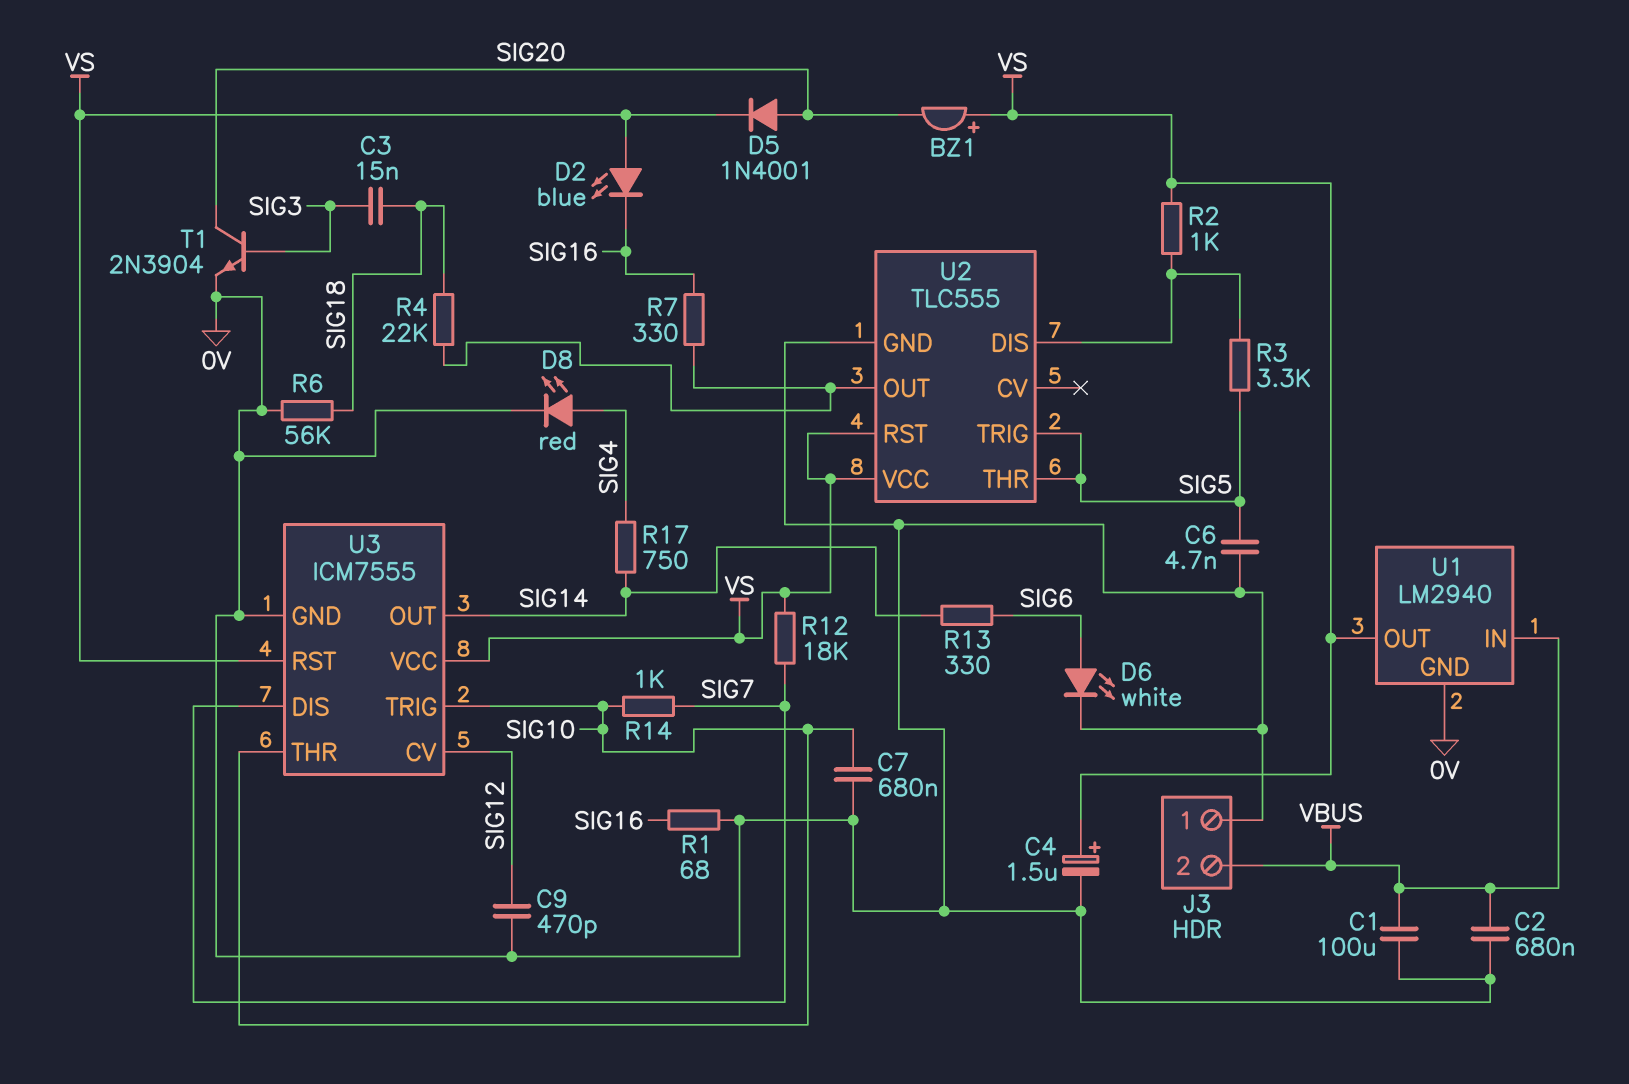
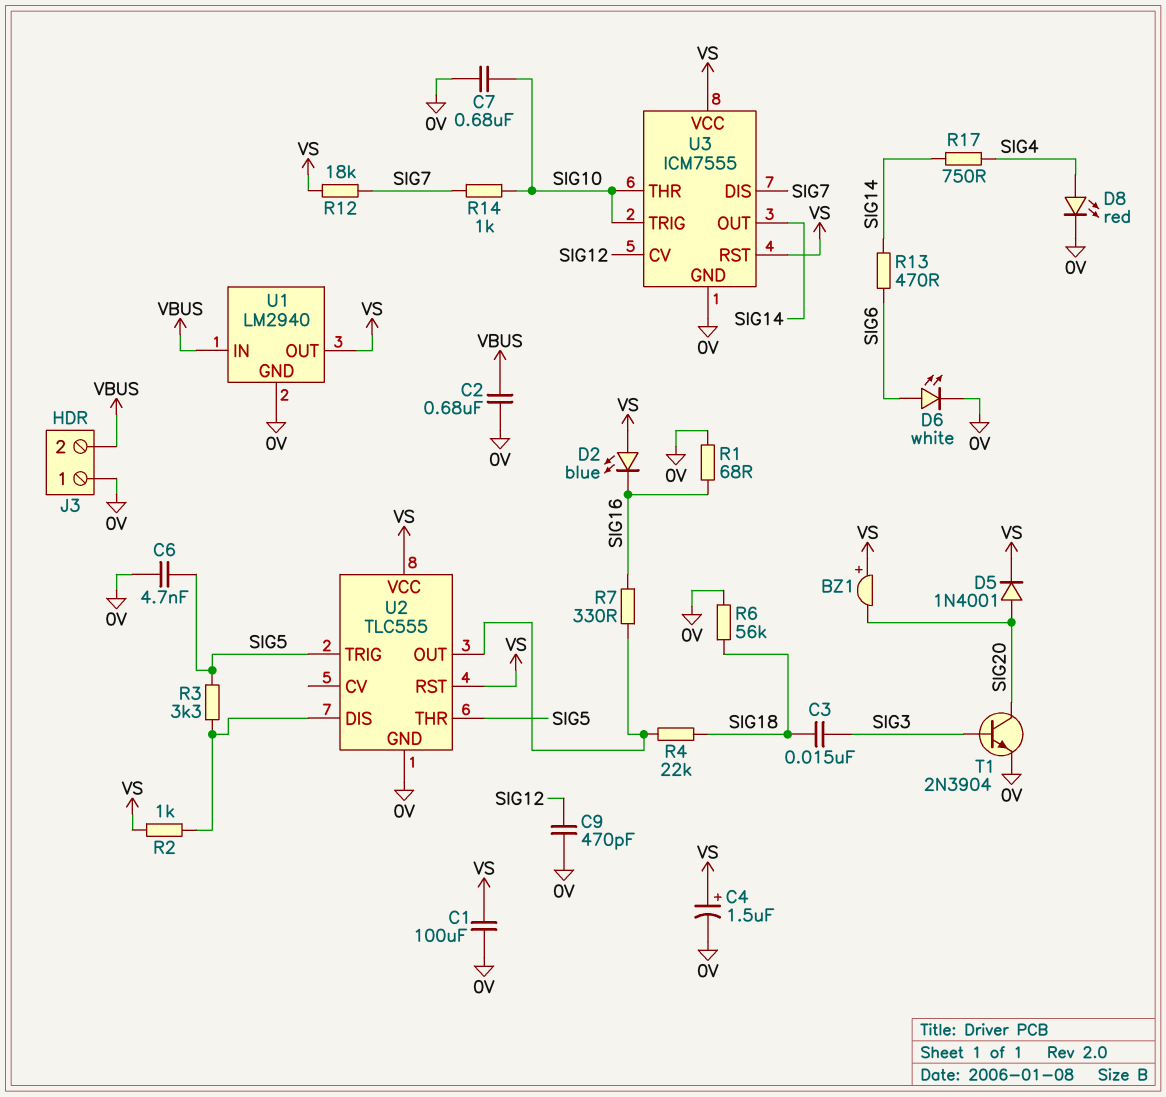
C1: 100uF (0V, VBUS) -> 100uF (0V, VS)
R13: 330 (SIG6, SIG14) -> 470 (SIG6, SIG14)

